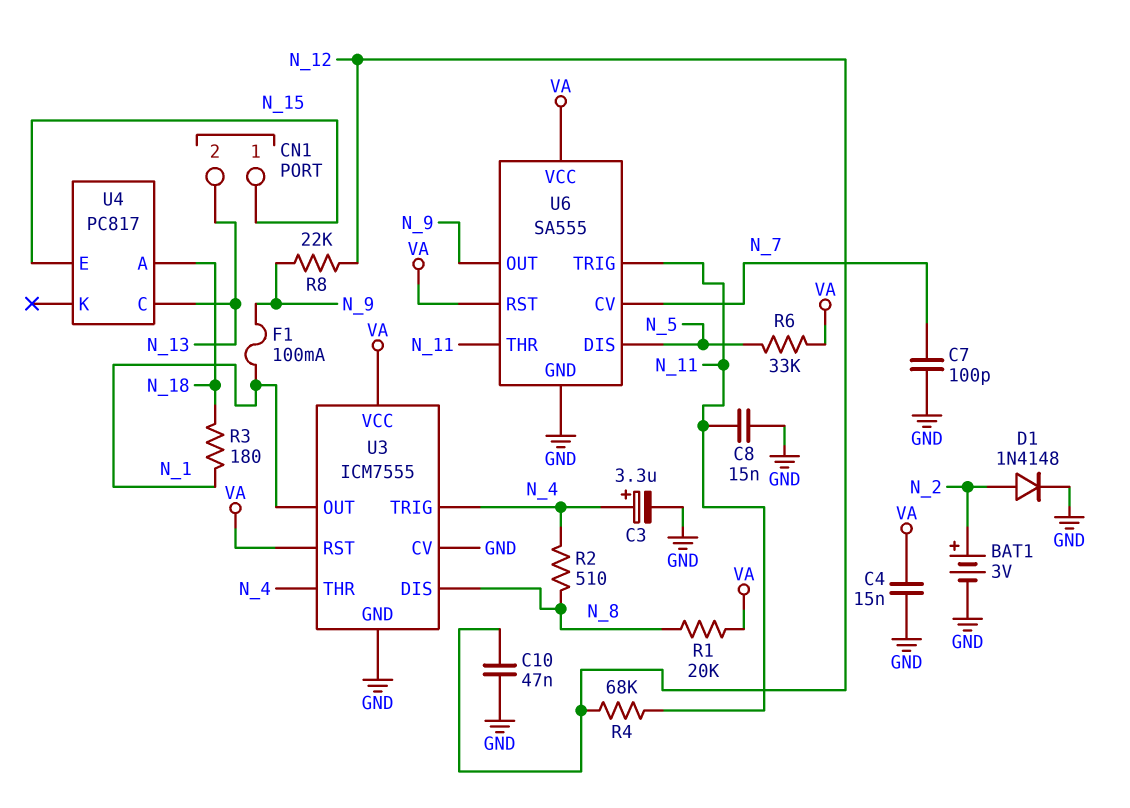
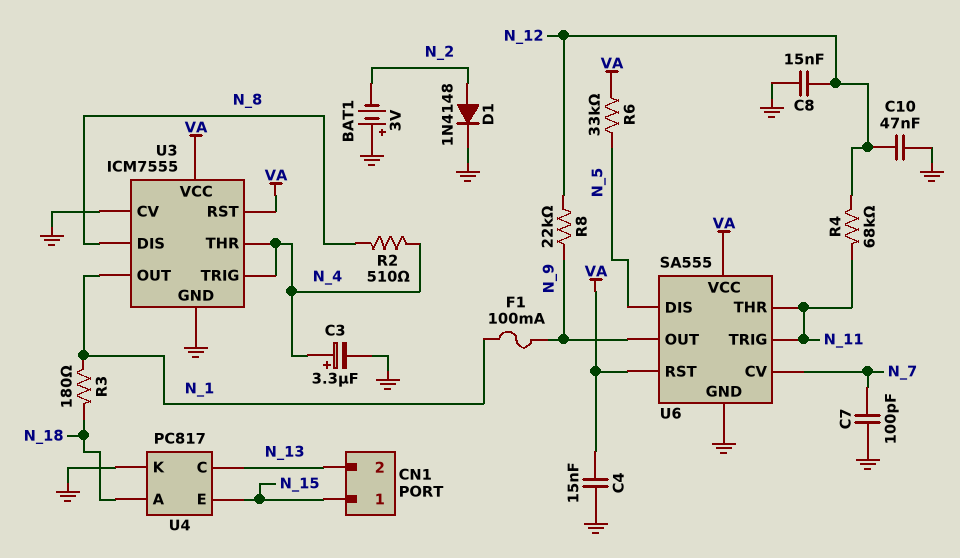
BAT1: 3V (plus N_2, minus GND) -> 3V (plus GND, minus N_2)
C8: 15nF (GND, N_11) -> 15nF (GND, N_12)
R1: 20k (N_8, VA) -> none
U4 pin K: none -> GND

